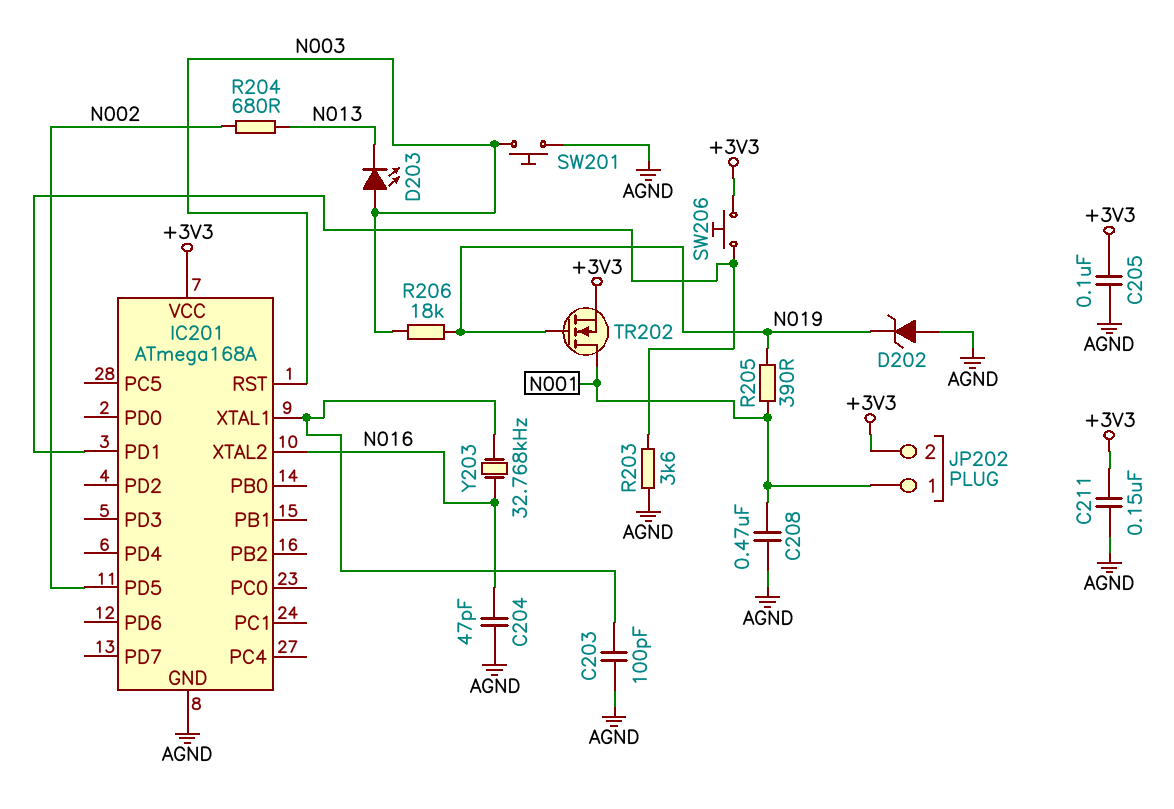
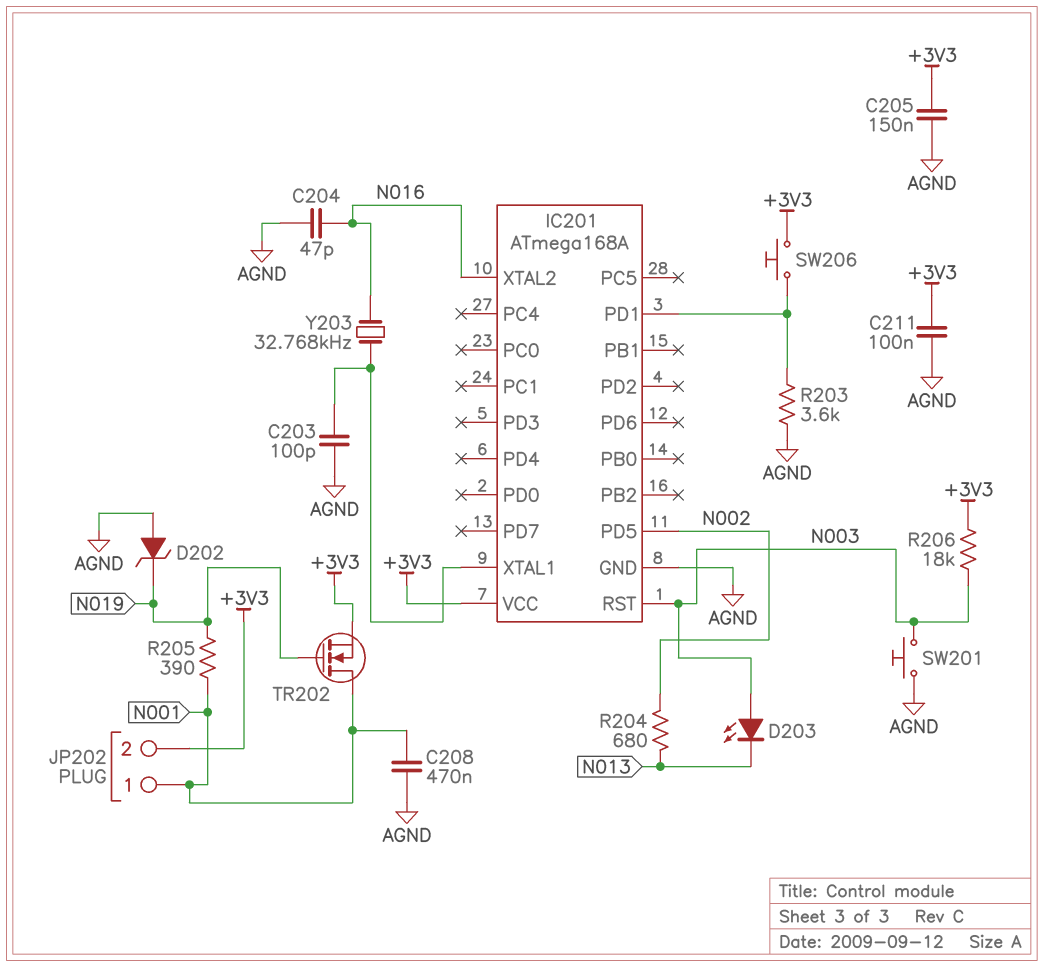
C205: 100nF (+3V3, AGND) -> 150nF (+3V3, AGND)
C211: 150nF (+3V3, AGND) -> 100nF (+3V3, AGND)
R206: 18k (N003, N019) -> 18k (+3V3, N003)

